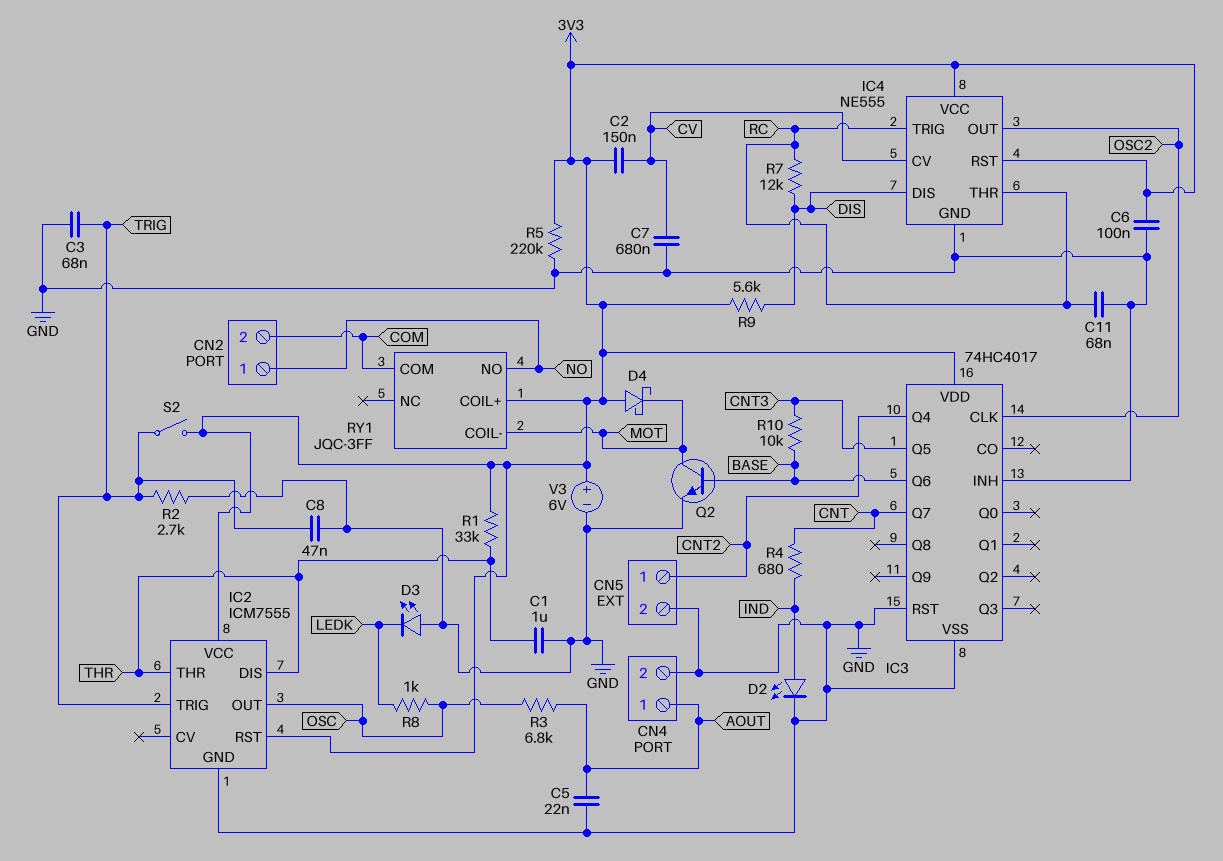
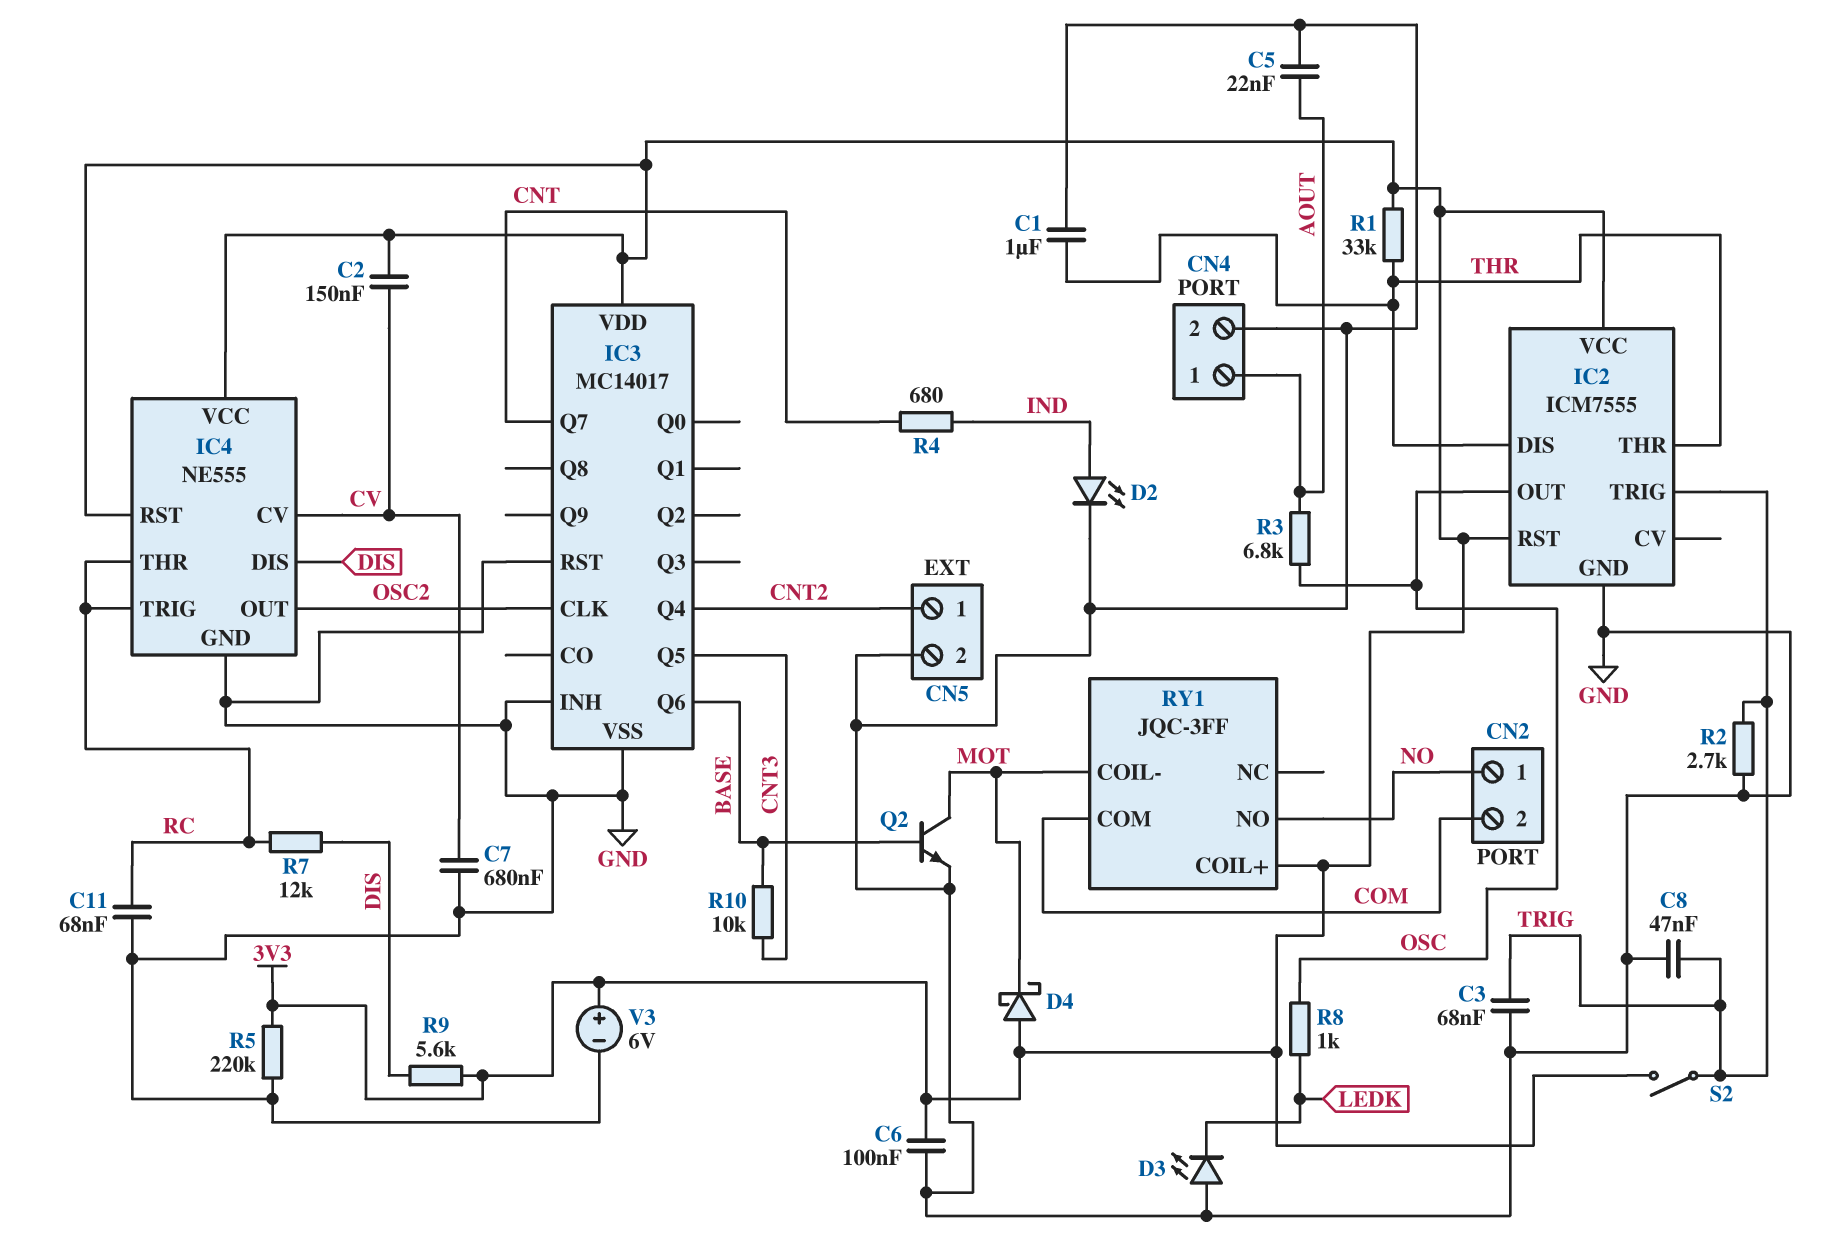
IC3: 74HC4017 -> MC14017

